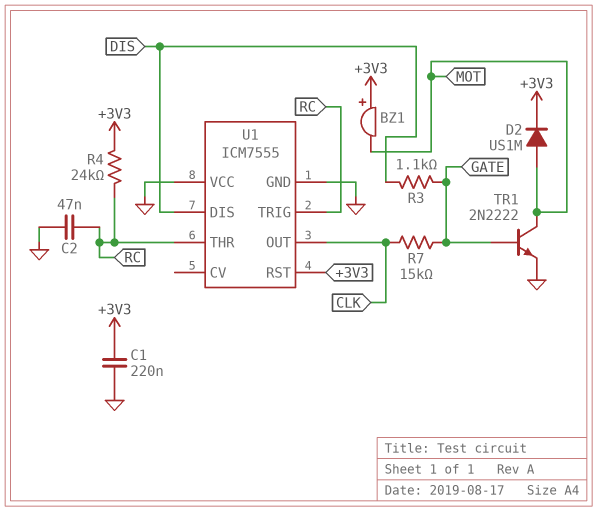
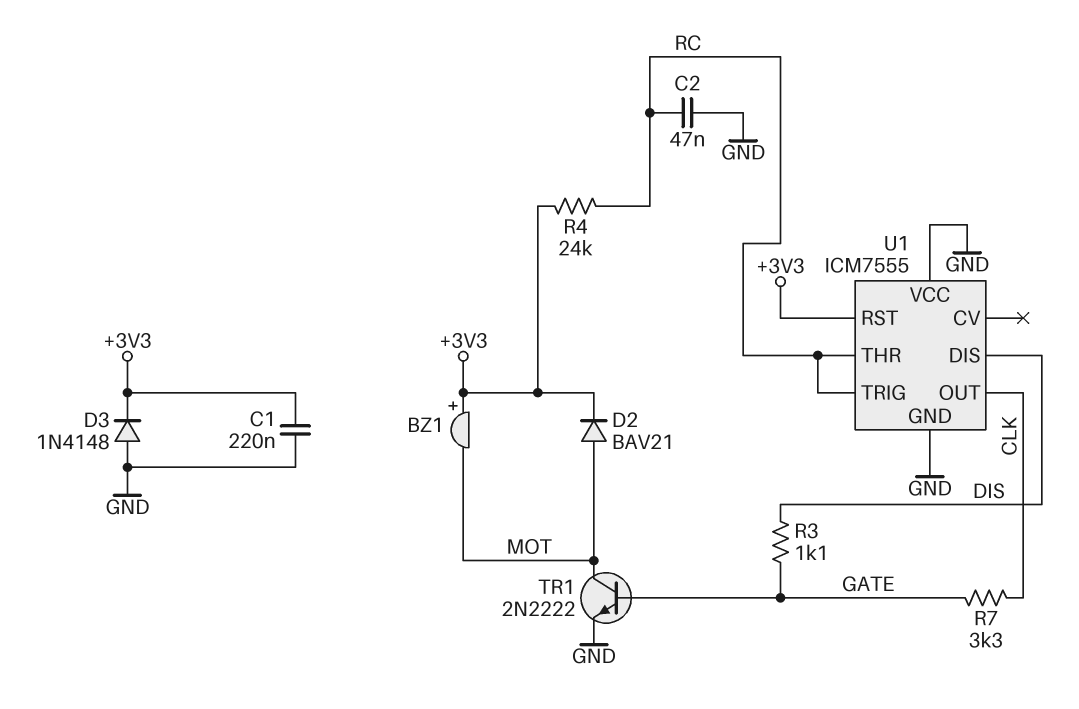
D2: diode US1M (A MOT, K +3V3) -> diode BAV21 (A MOT, K +3V3)
D3: none -> diode 1N4148 (A GND, K +3V3)
R7: 15k (CLK, GATE) -> 3.3k (CLK, GATE)

